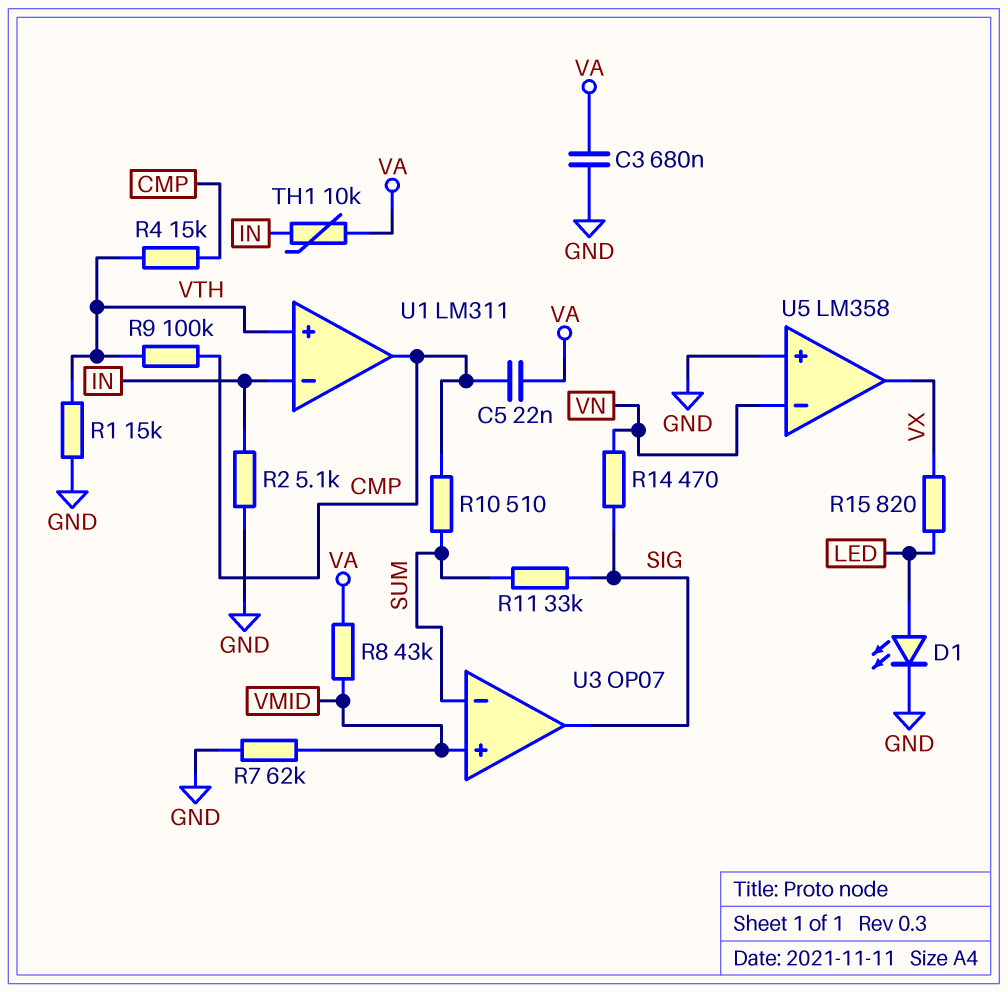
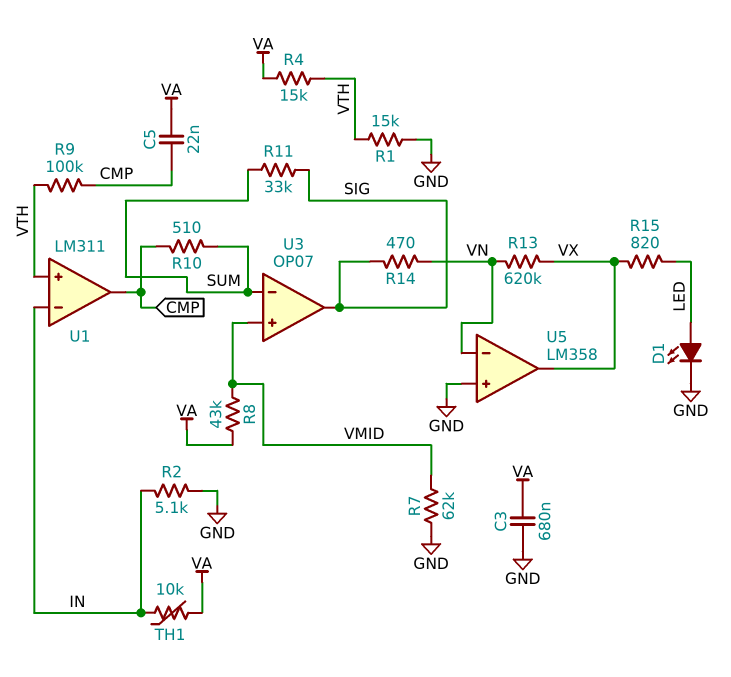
R4: 15k (CMP, VTH) -> 15k (VA, VTH)
R13: none -> 620k (VN, VX)

